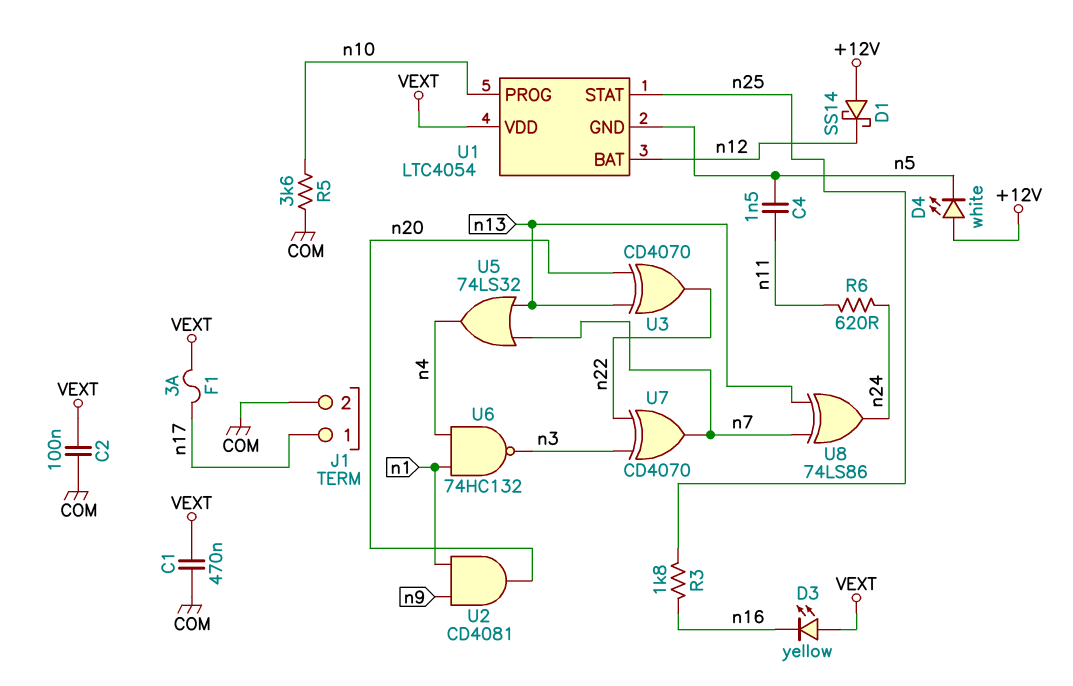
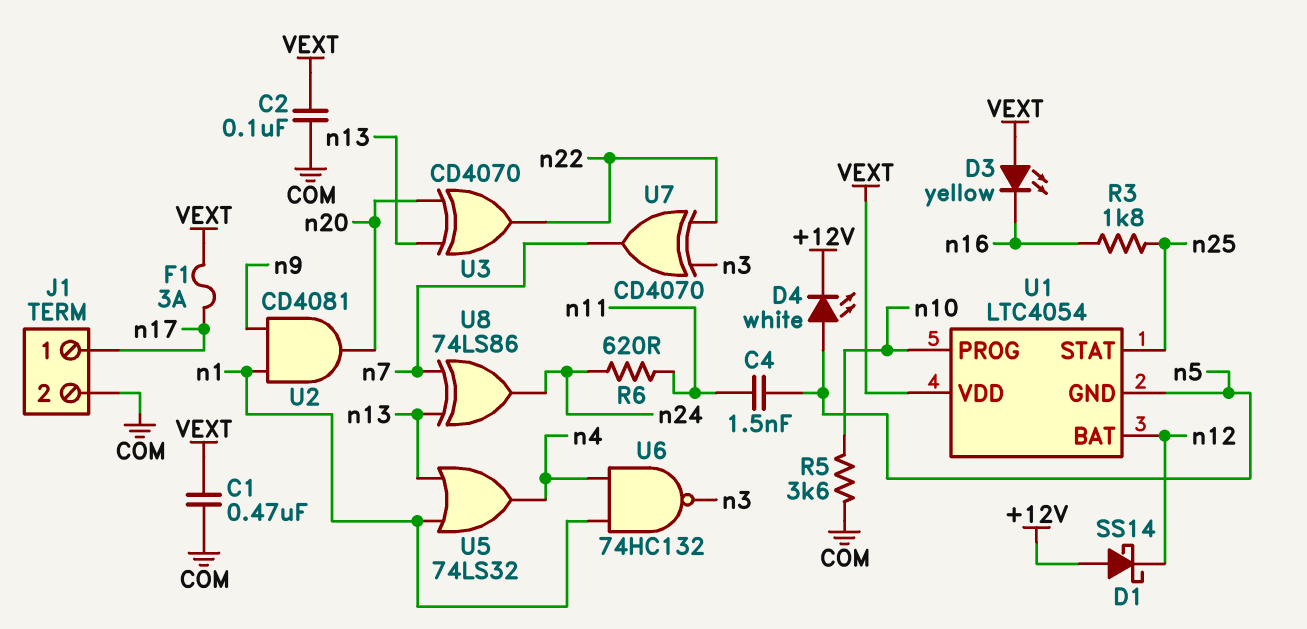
D4: LED white (A +12V, K n5) -> LED white (A n5, K +12V)
U5: OR 74LS32 (in n7, in n13, out n4) -> OR 74LS32 (in n1, in n13, out n4)

